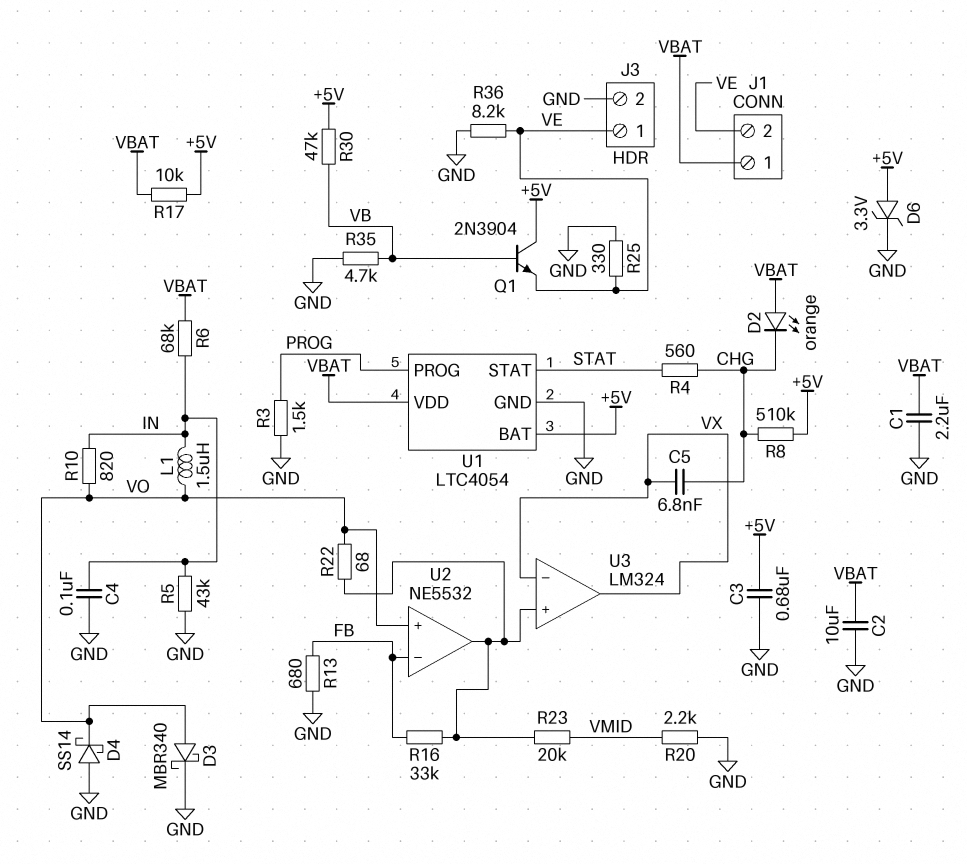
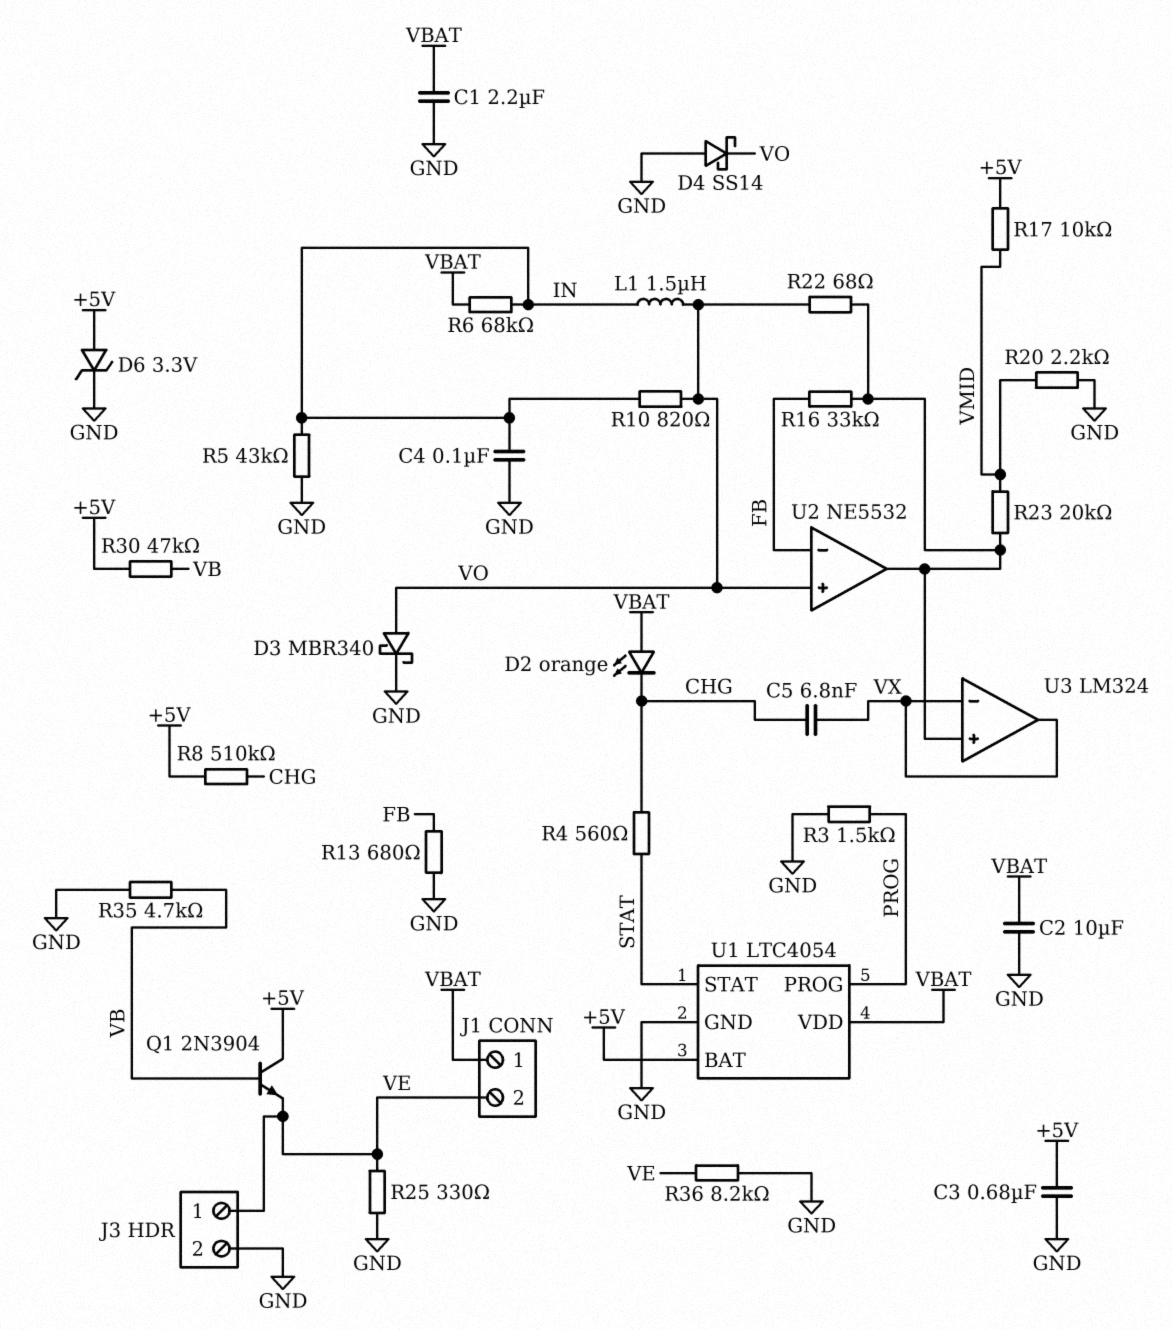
R17: 10k (+5V, VBAT) -> 10k (+5V, VMID)

